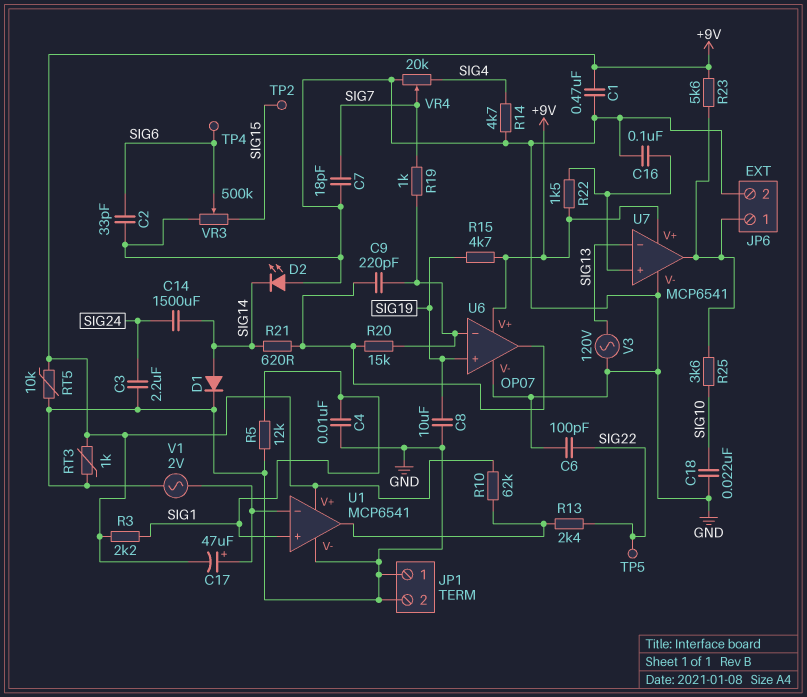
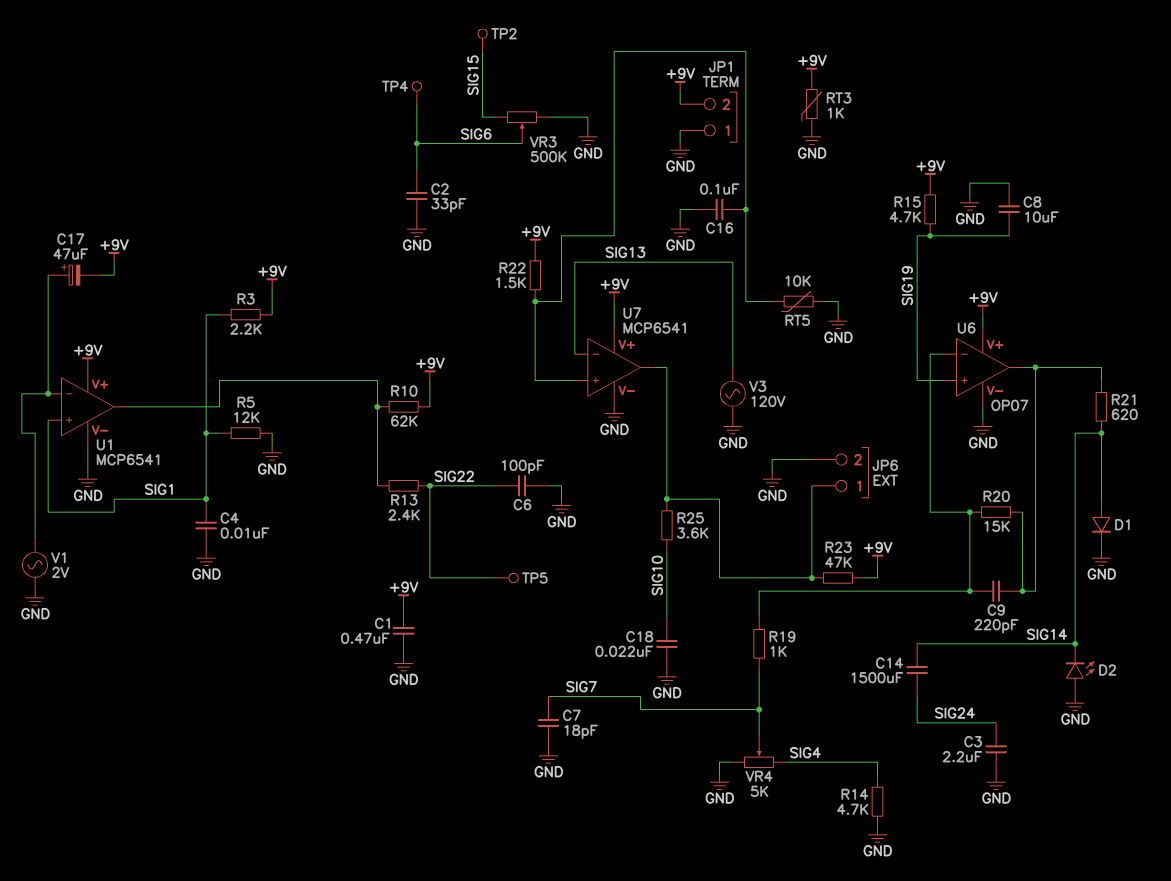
JP1 pin 2: GND -> +9V
R23: 5.6k (+9V, JP6/1) -> 47k (+9V, JP6/1)
RT5: 10k (+9V, GND) -> 10k (GND, U7/in+)
VR4: 20k (GND, SIG4, wiper SIG7) -> 5k (GND, SIG4, wiper SIG7)

